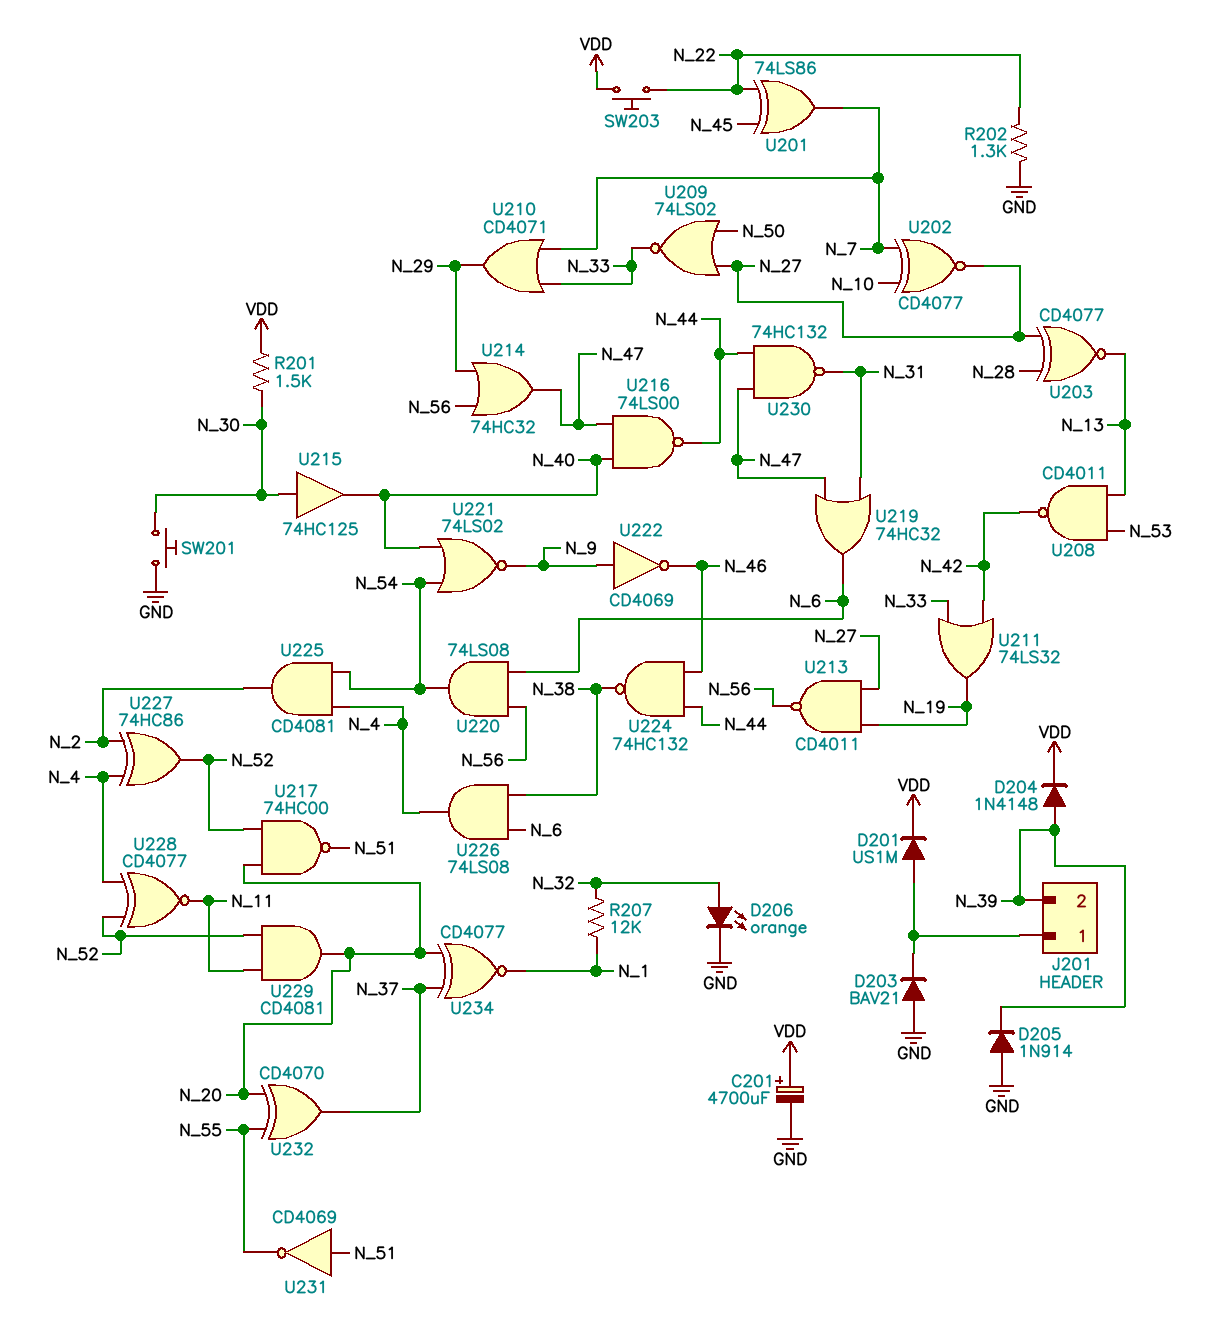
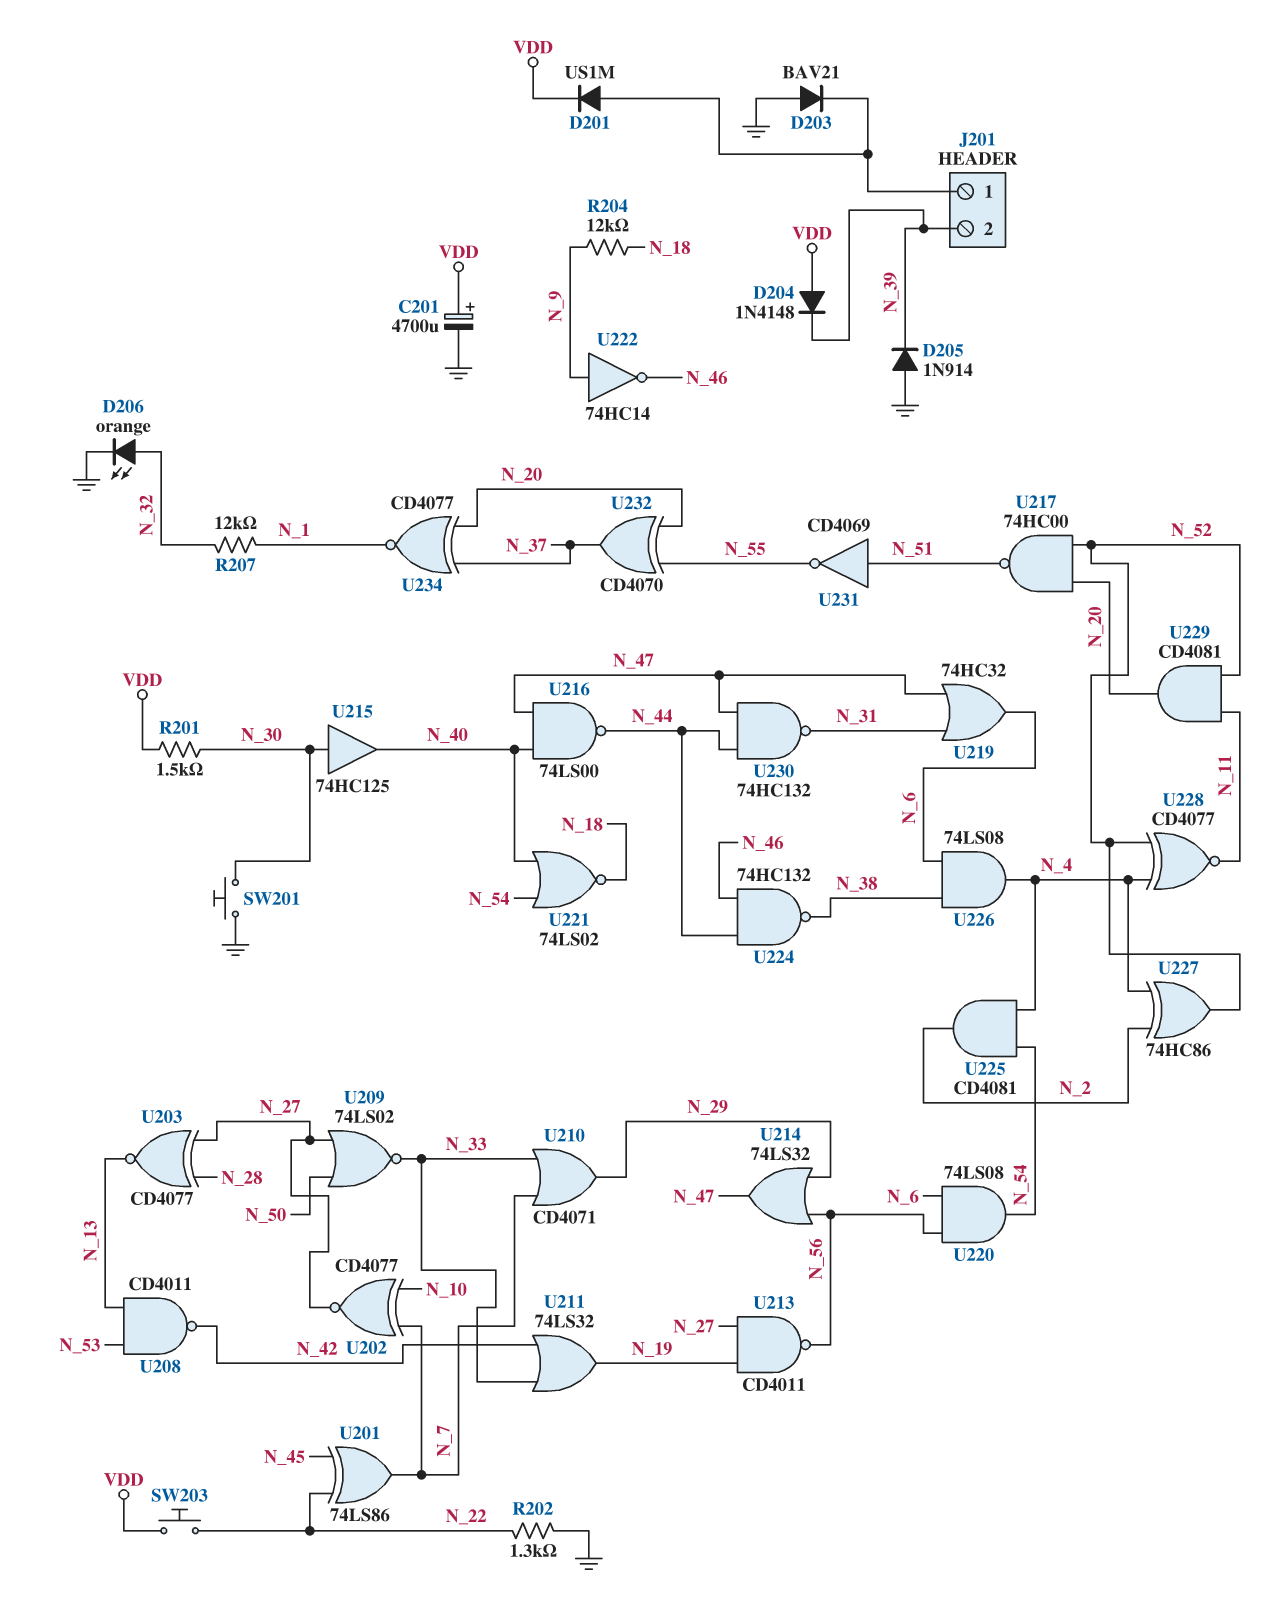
D204: diode 1N4148 (A N_39, K VDD) -> diode 1N4148 (A VDD, K N_39)
R204: none -> 12k (N_9, N_18)
U214: OR 74HC32 (in N_29, in N_56, out N_47) -> OR 74LS32 (in N_29, in N_56, out N_47)
U221: NOR 74LS02 (in N_40, in N_54, out N_9) -> NOR 74LS02 (in N_40, in N_54, out N_18)
U222: NOT CD4069 (in N_9, out N_46) -> NOT 74HC14 (in N_9, out N_46)

